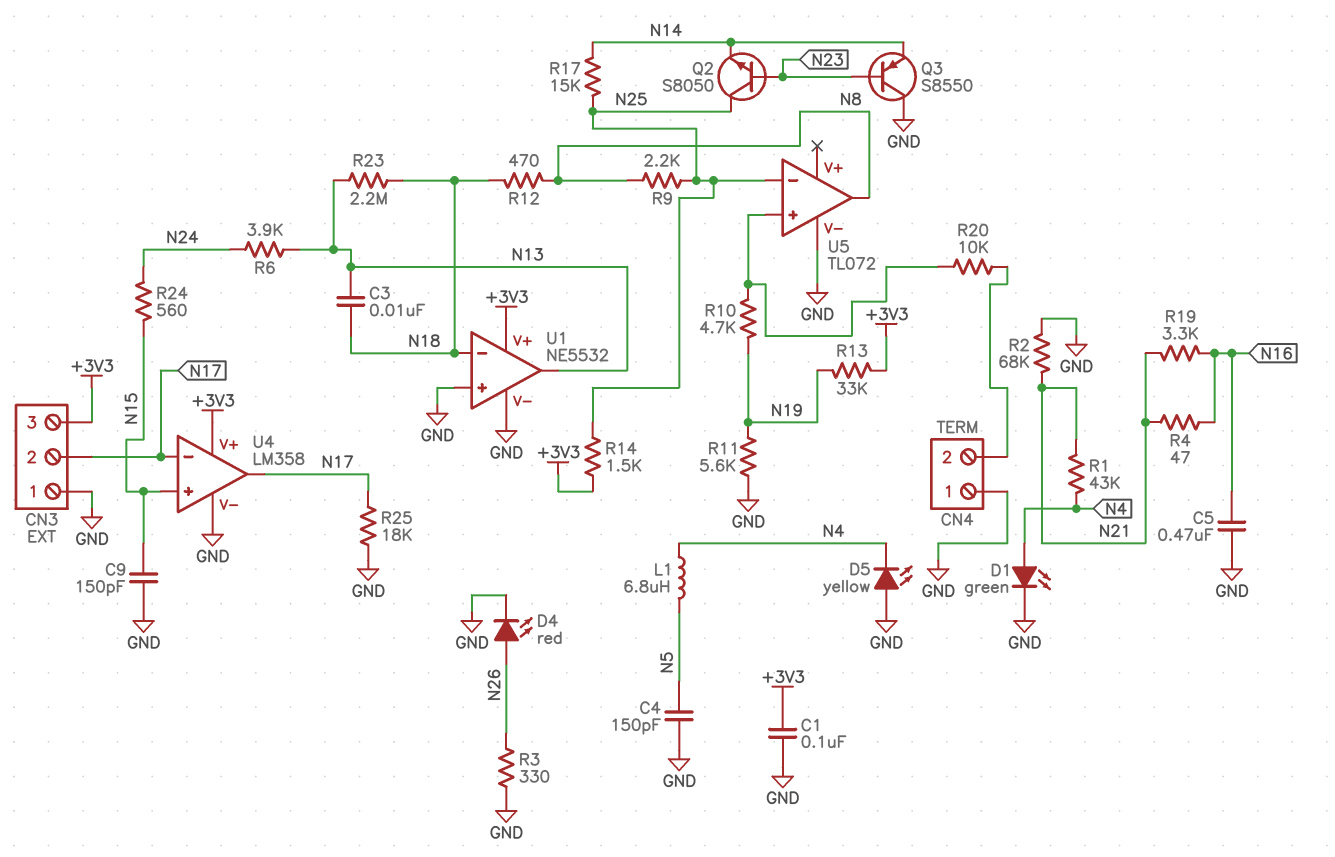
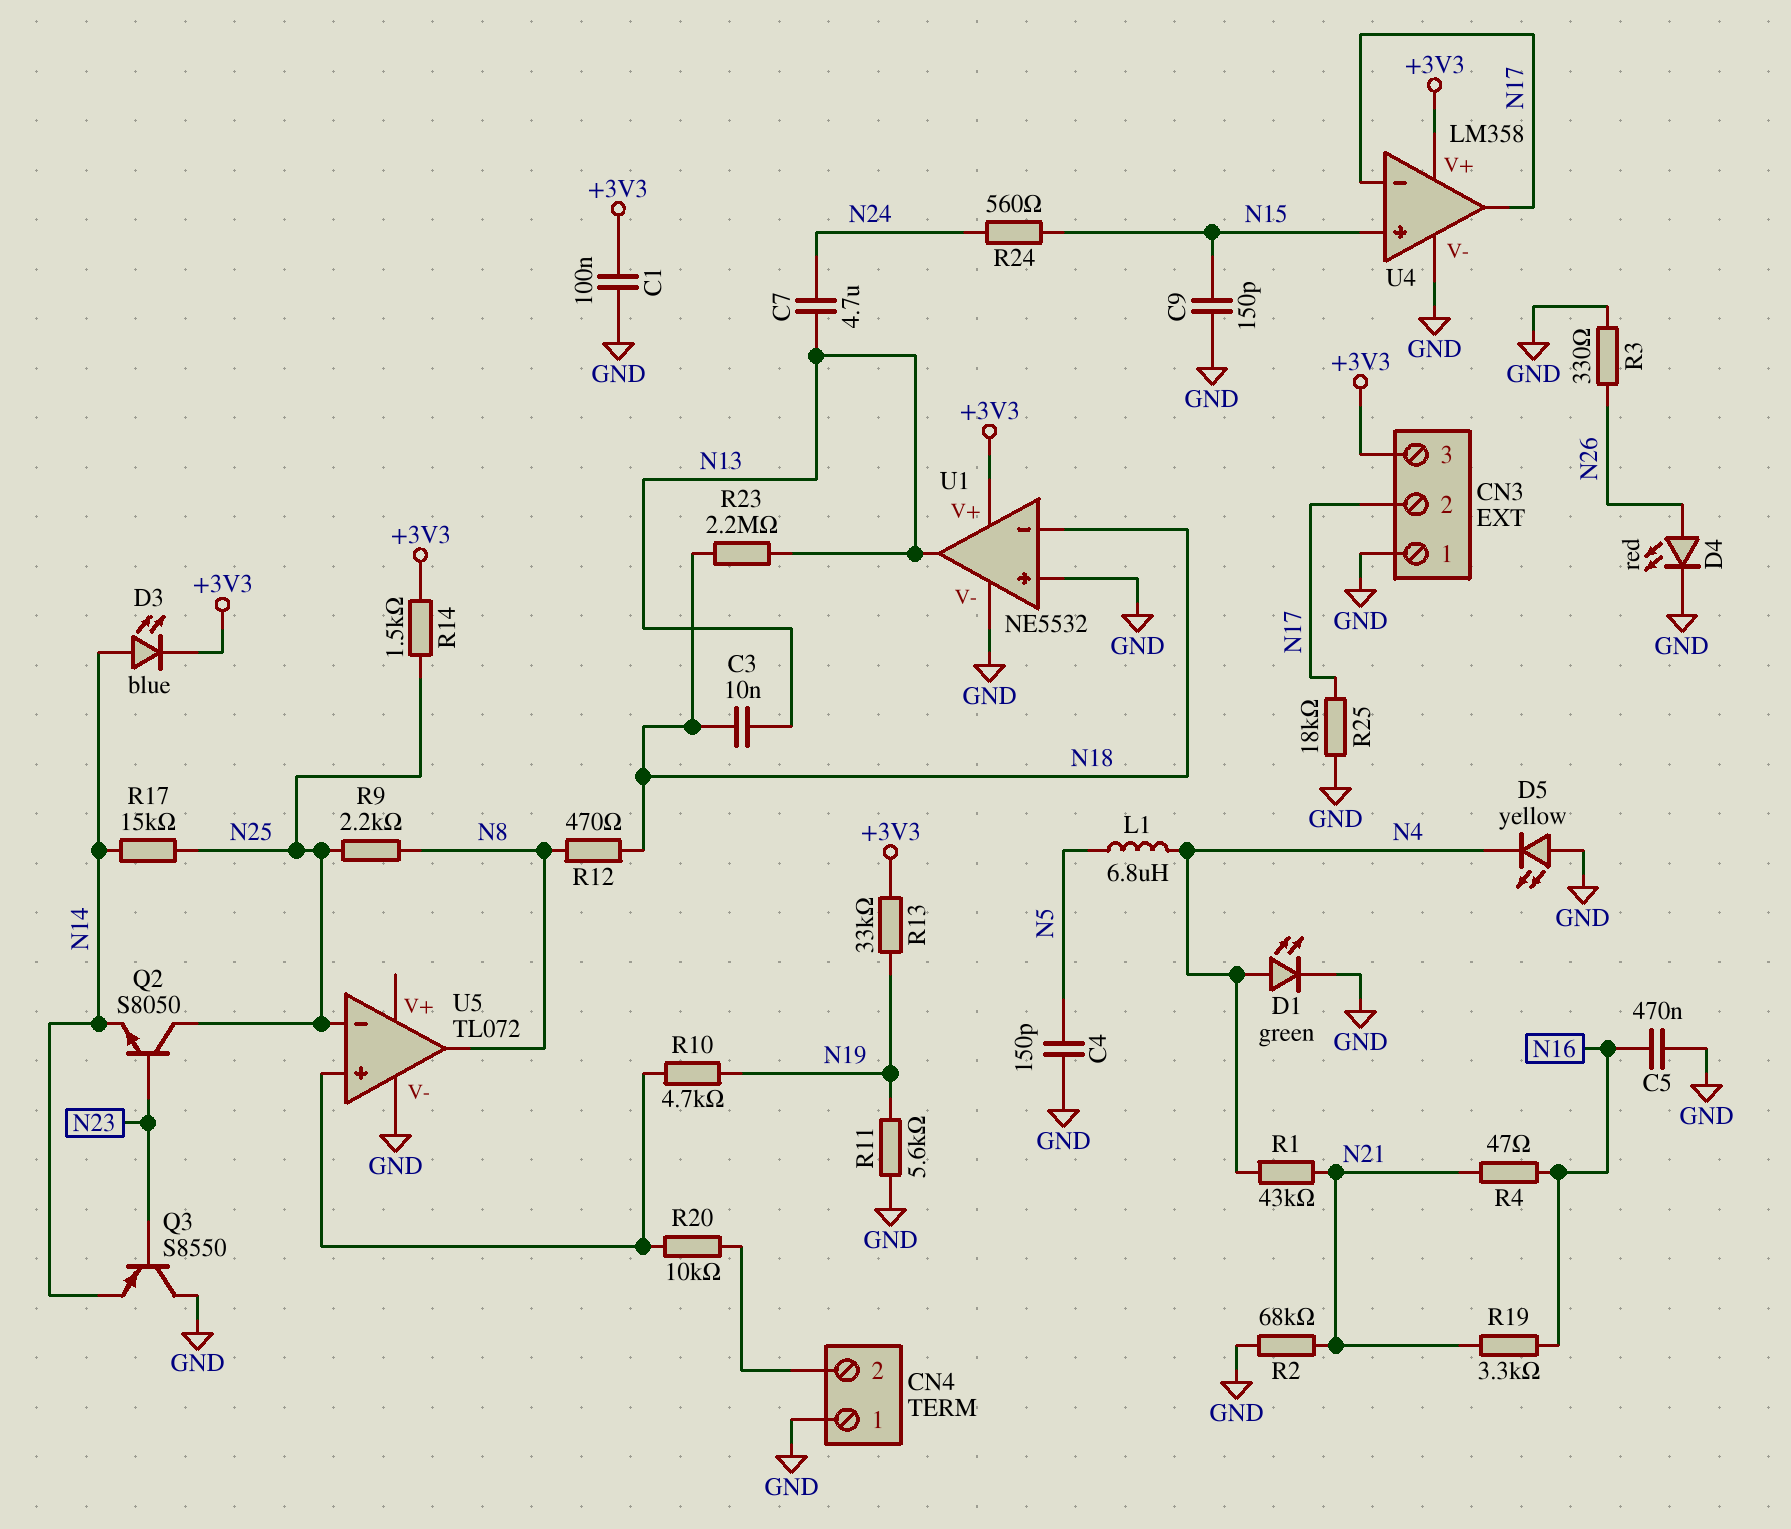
C7: none -> 4.7uF (N13, N24)
D3: none -> LED blue (A N14, K +3V3)
R6: 3.9k (N13, N24) -> none

